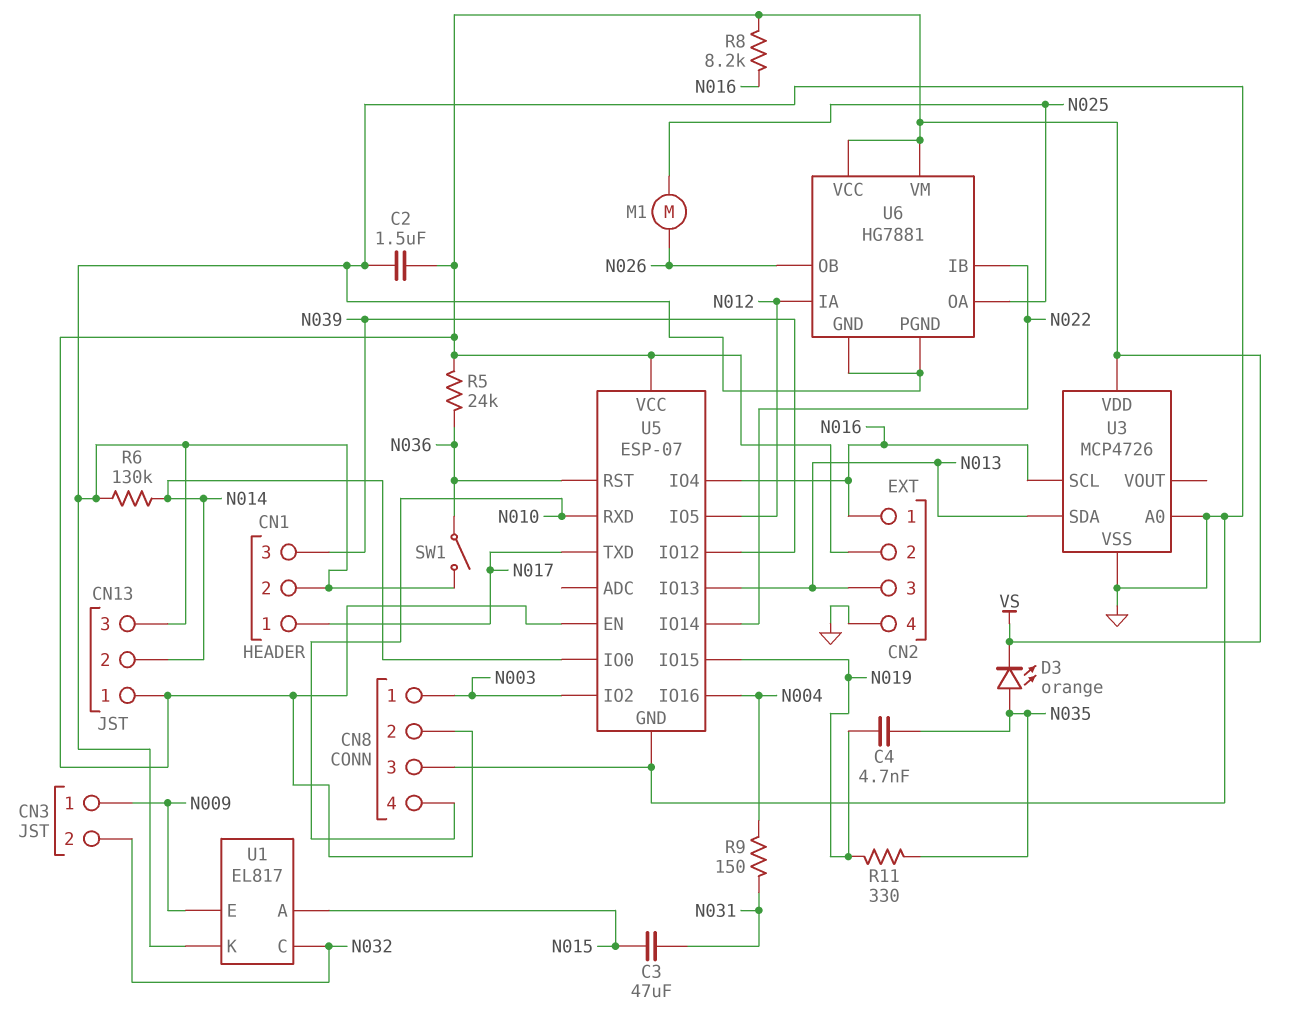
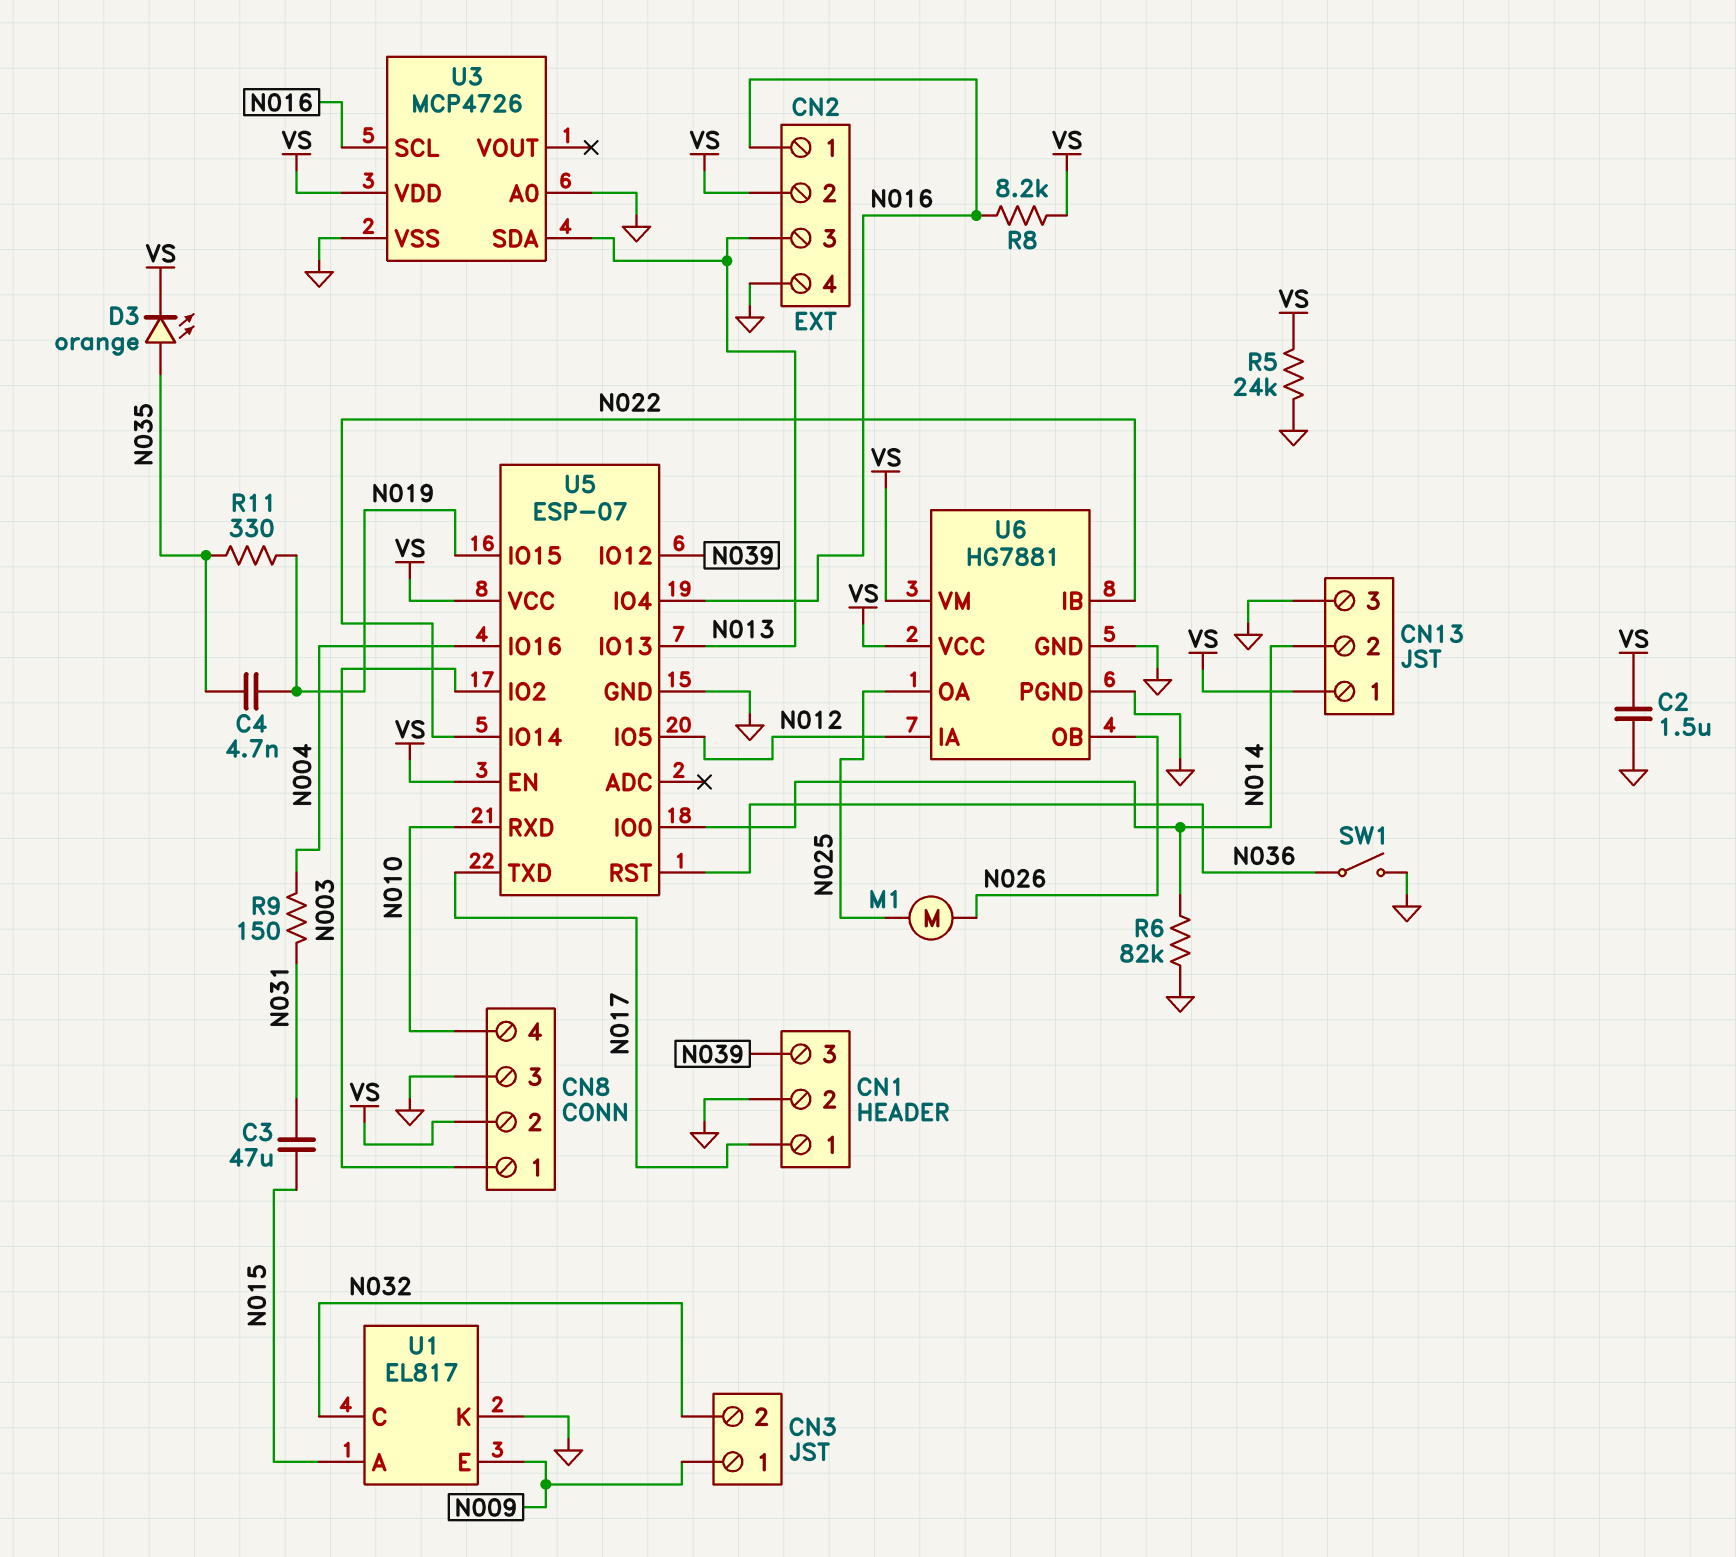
R5: 24k (N036, VS) -> 24k (GND, VS)
R6: 130k (GND, N014) -> 82k (GND, N014)

